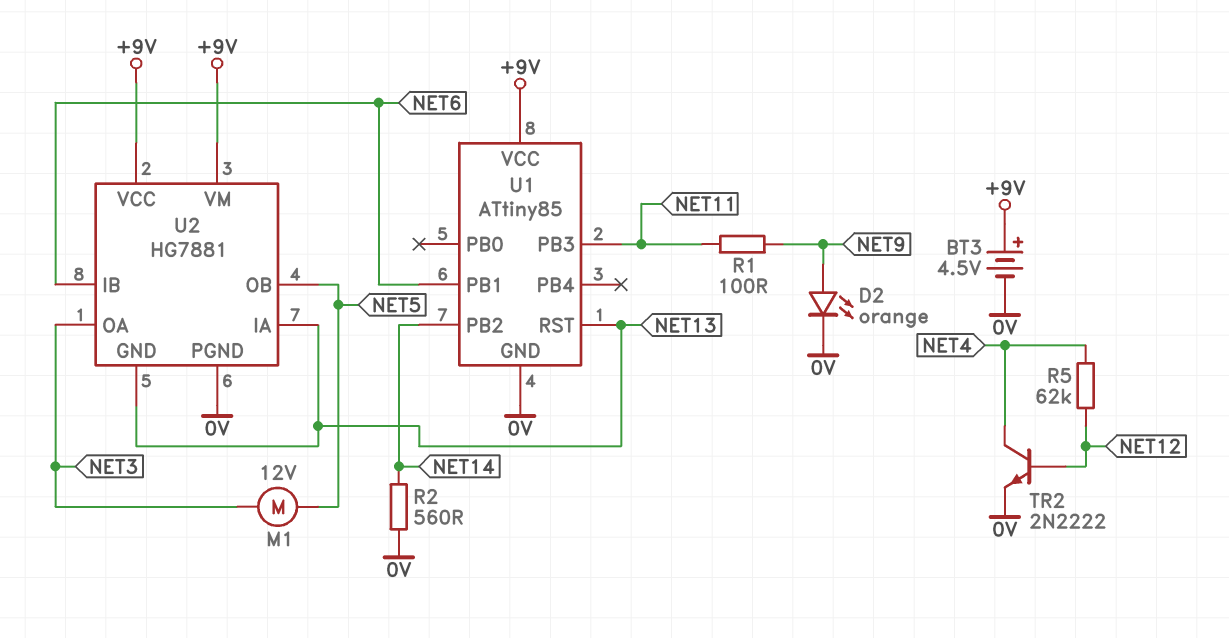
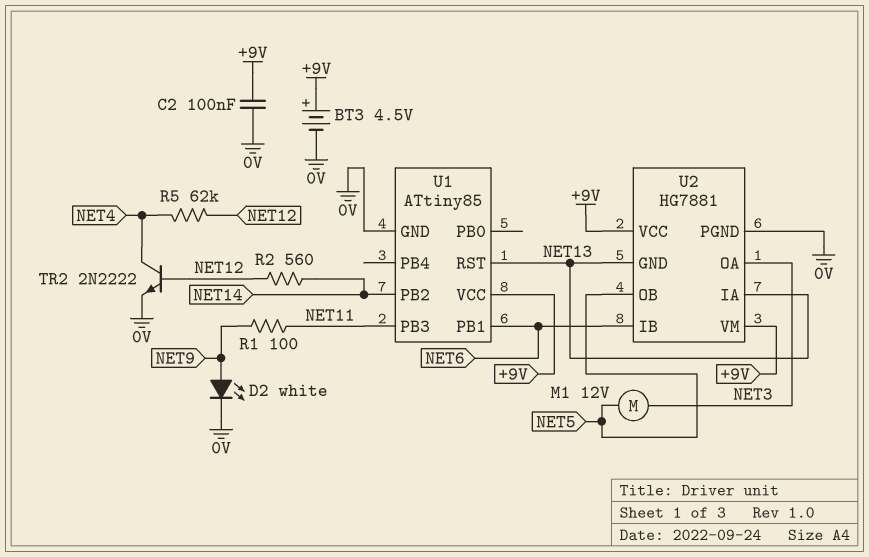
C2: none -> 100nF (+9V, 0V)
D2: LED orange (A NET9, K 0V) -> LED white (A NET9, K 0V)
R2: 560 (0V, NET14) -> 560 (NET12, NET14)

